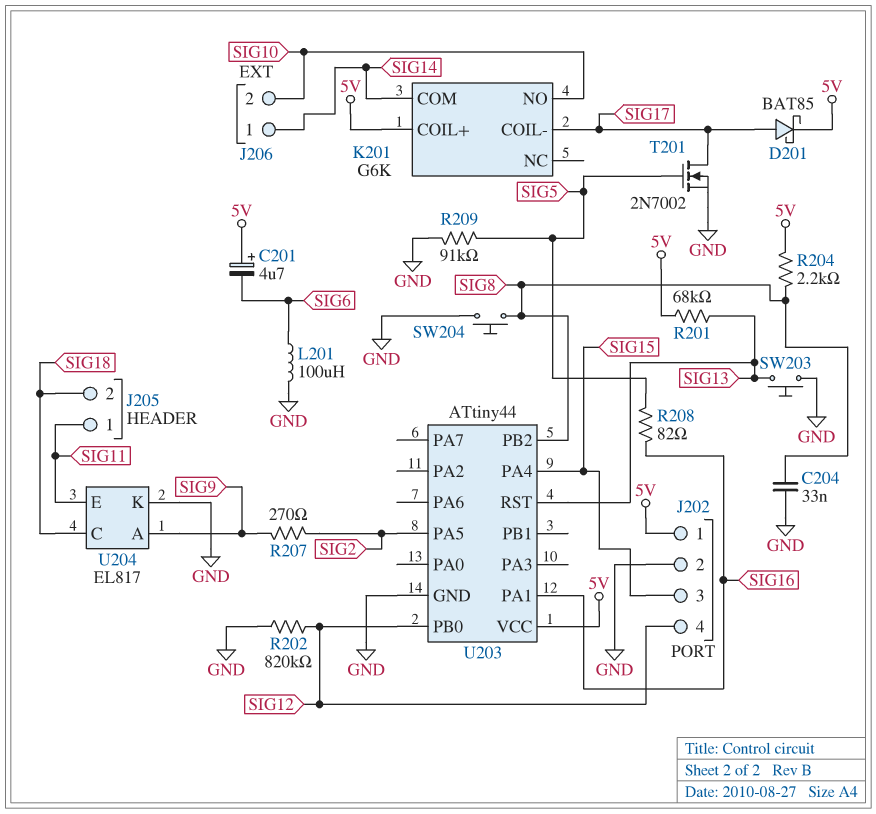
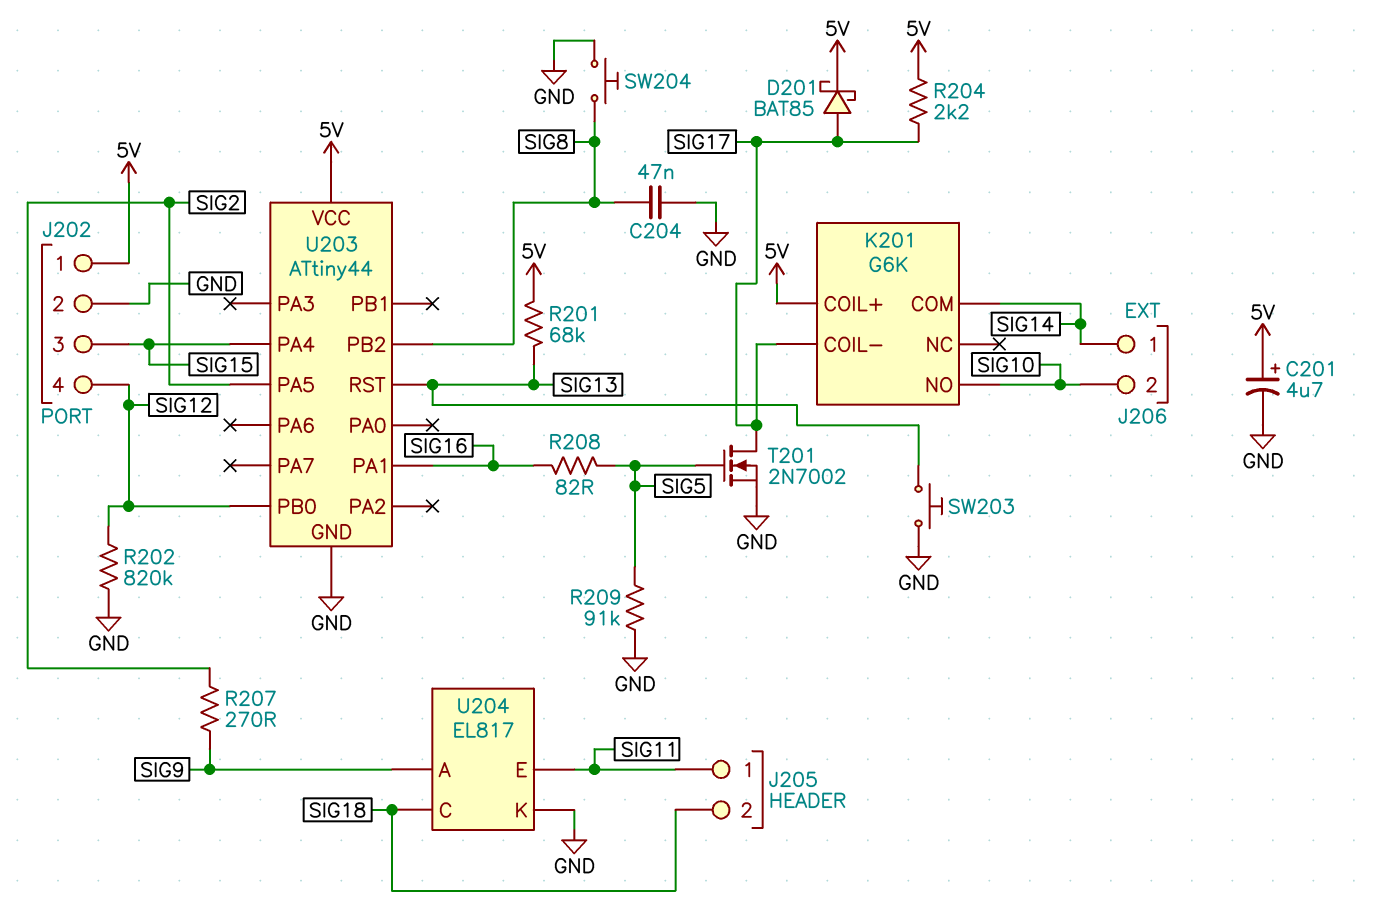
C201: 4.7uF (plus 5V, minus SIG6) -> 4.7uF (plus 5V, minus GND)
C204: 33nF (GND, SIG8) -> 47nF (GND, SIG8)
L201: 100uH (GND, SIG6) -> none
R204: 2.2k (5V, SIG8) -> 2.2k (5V, SIG17)

